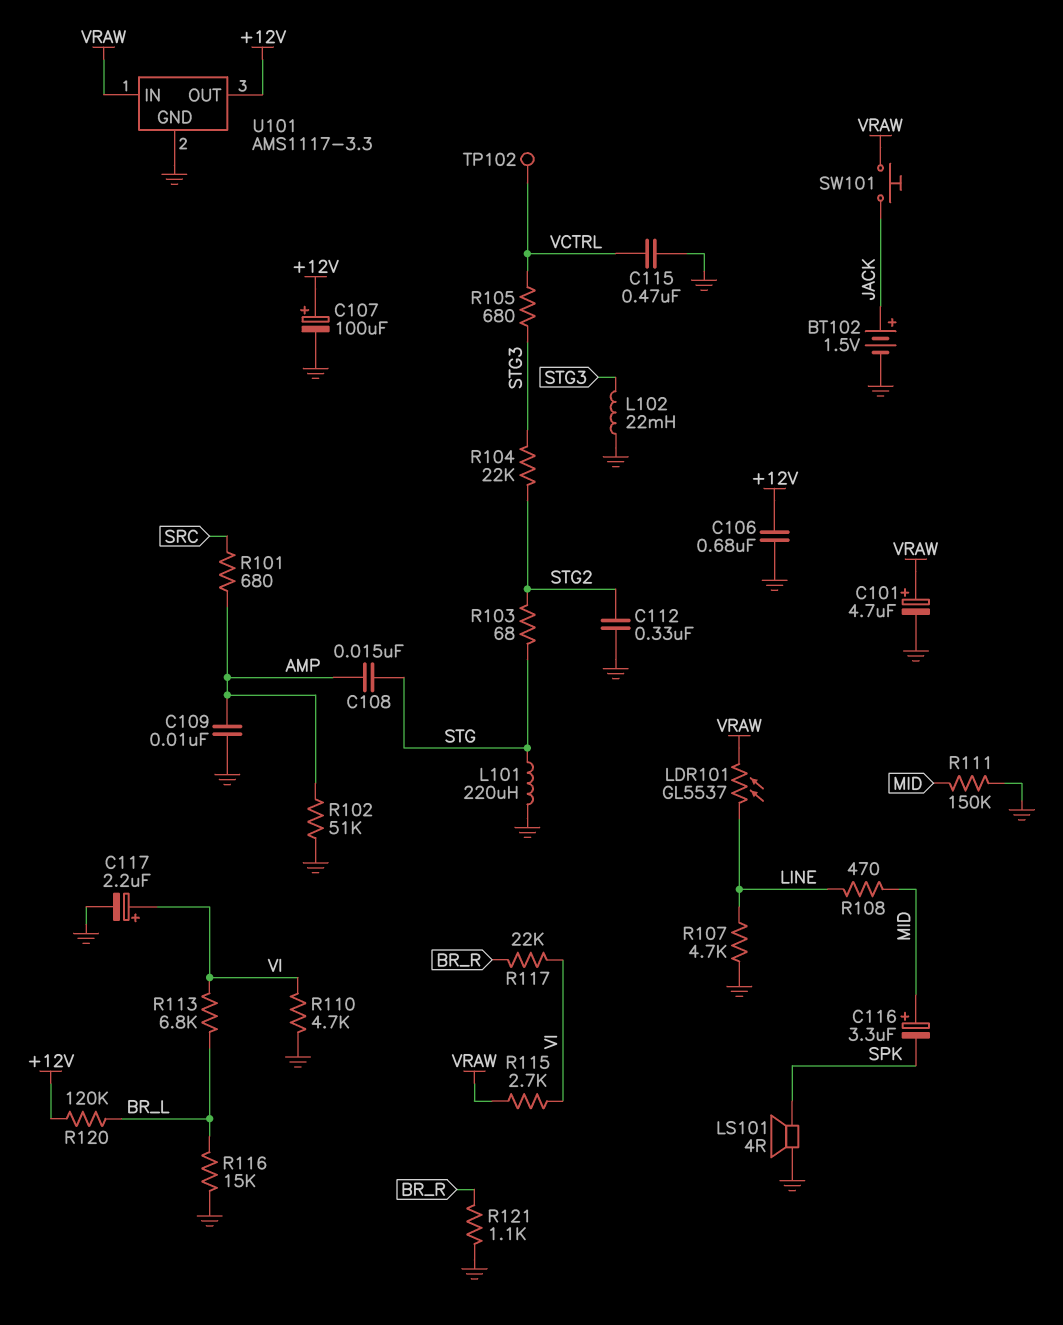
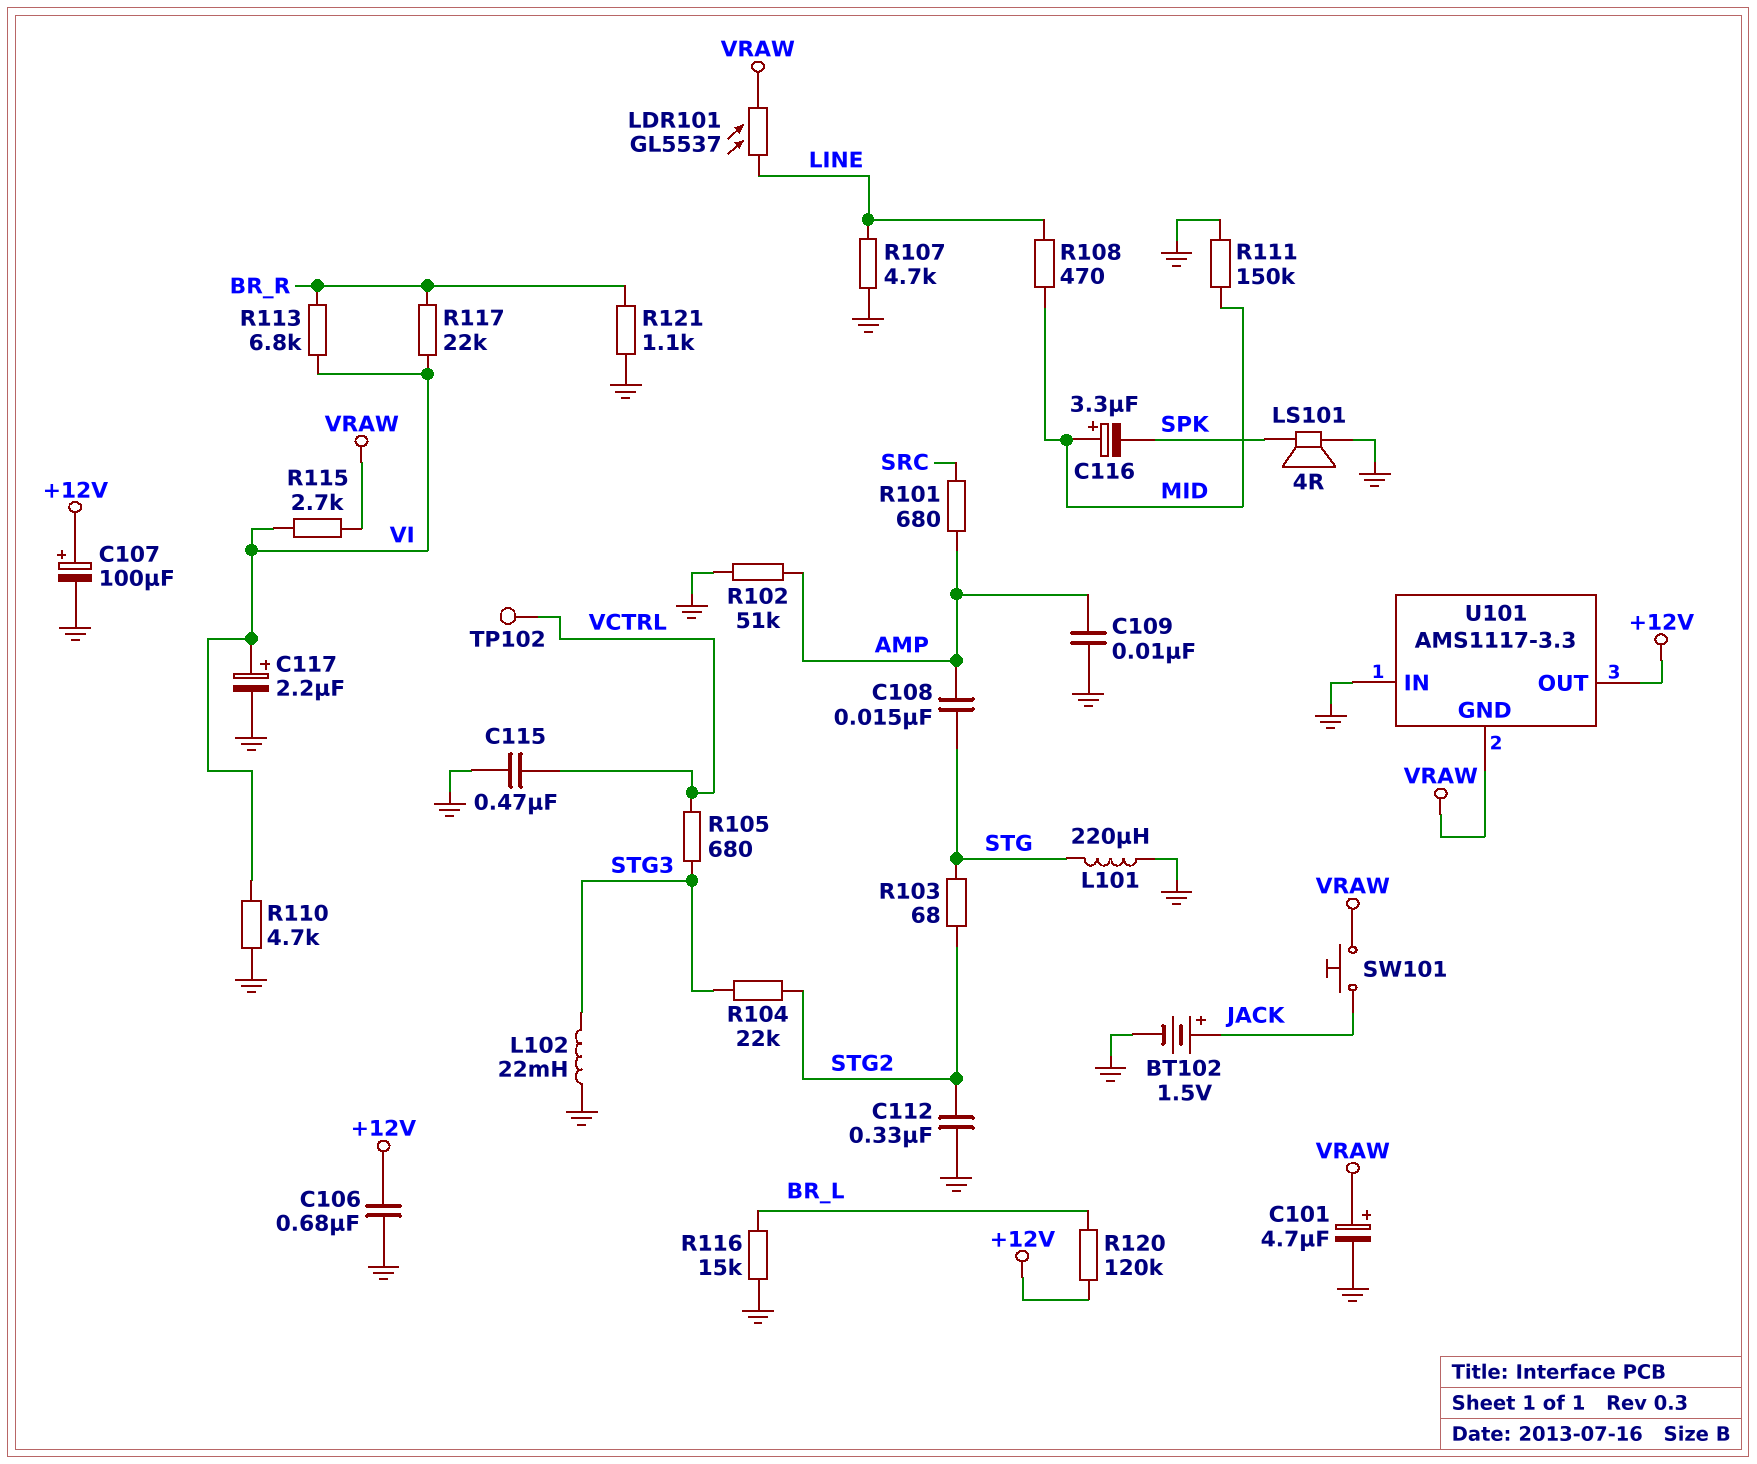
R113: 6.8k (BR_L, VI) -> 6.8k (BR_R, VI)
U101 pin GND: GND -> VRAW
U101 pin IN: VRAW -> GND

